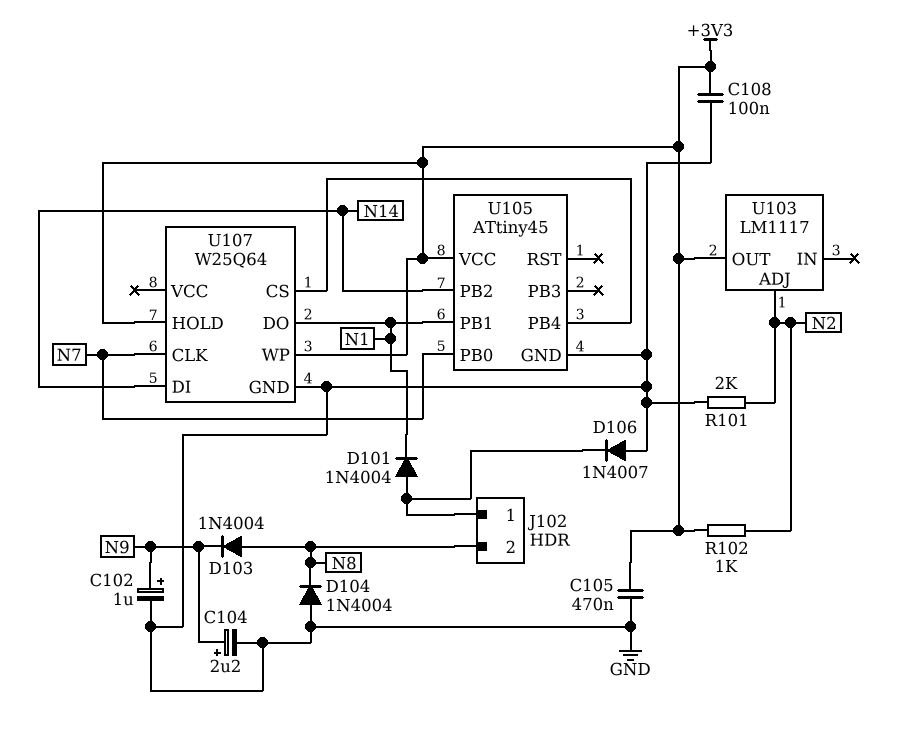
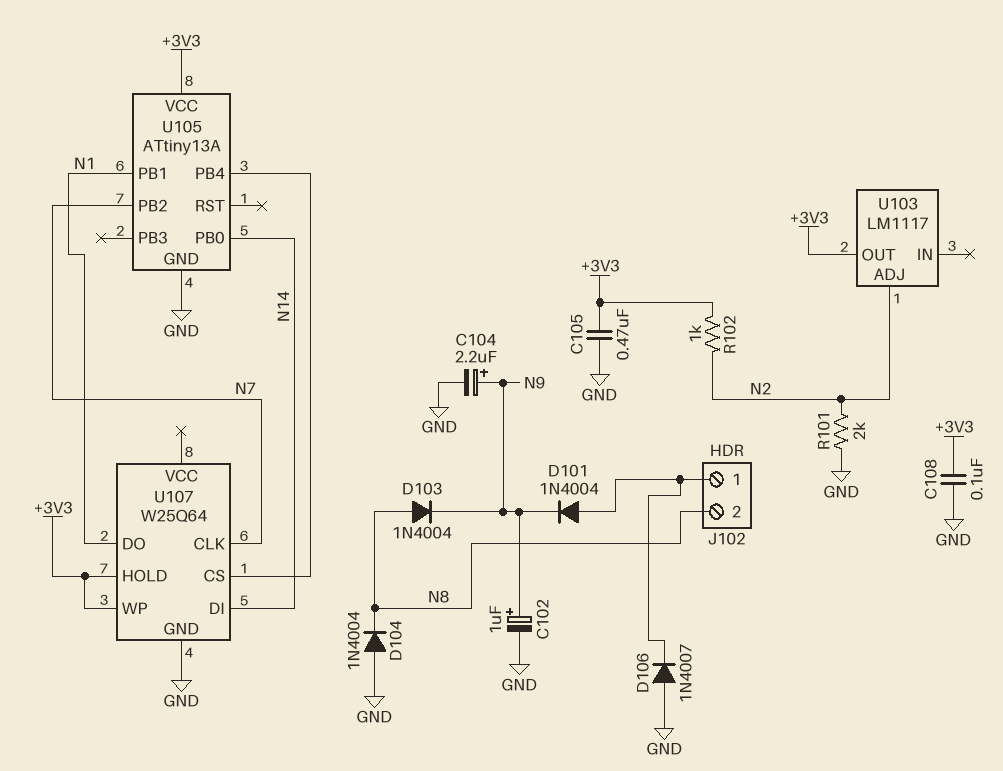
D101: diode 1N4004 (A J102/1, K N1) -> diode 1N4004 (A J102/1, K N9)
U105: ATtiny45 -> ATtiny13A
U105 pin PB0: N7 -> N14
U105 pin PB2: N14 -> N7

